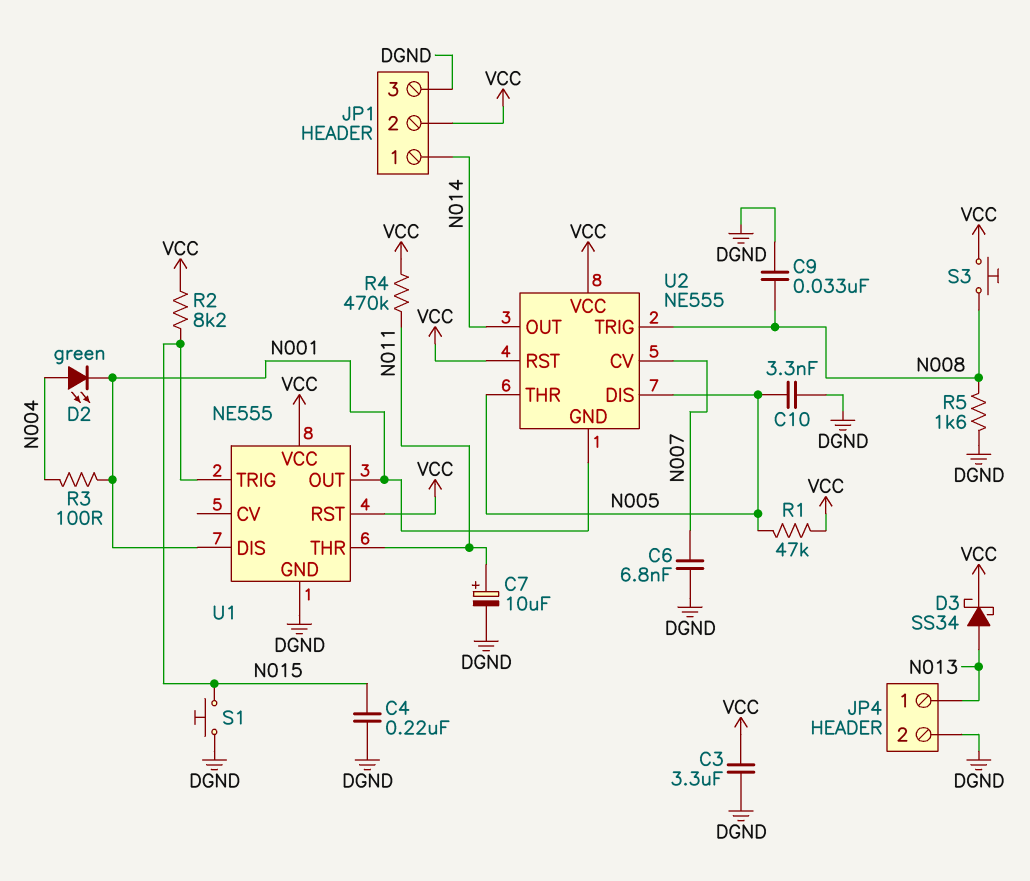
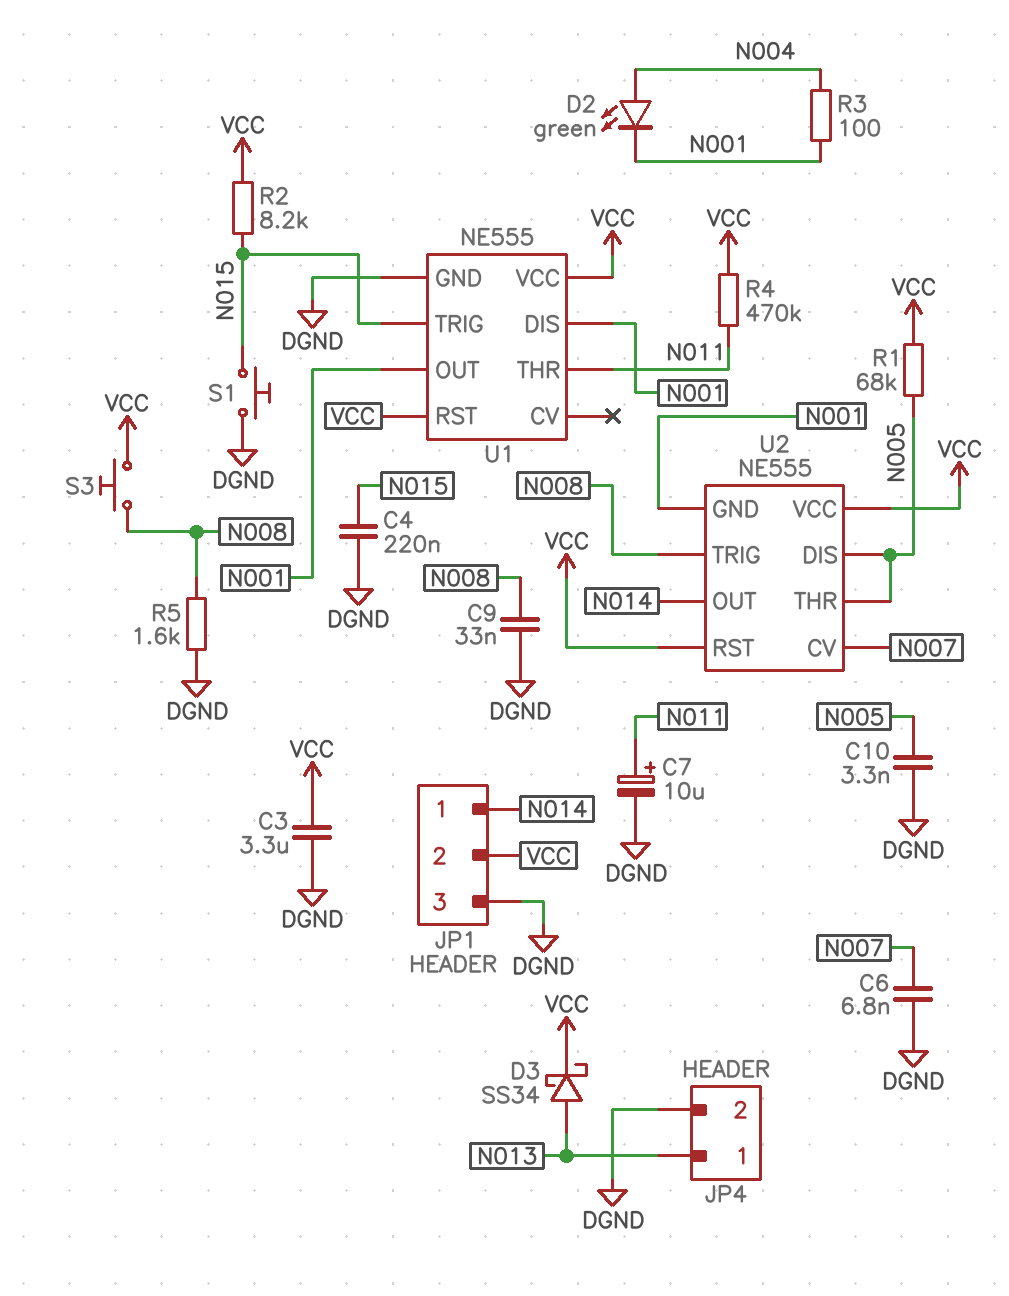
R1: 47k (N005, VCC) -> 68k (N005, VCC)

